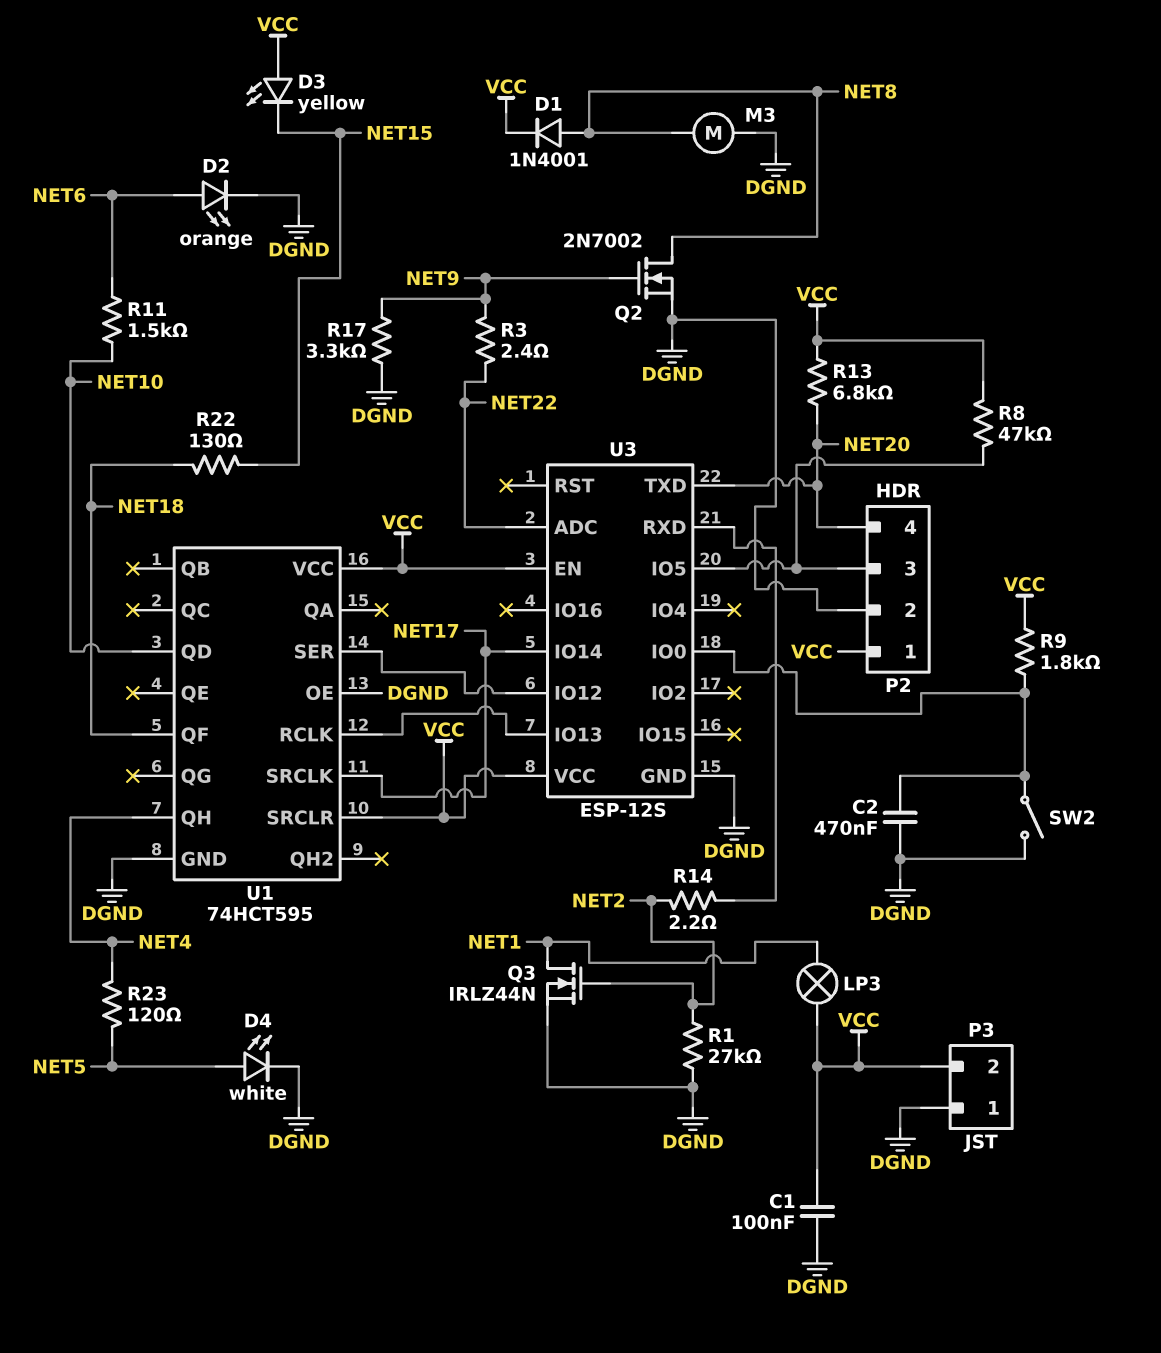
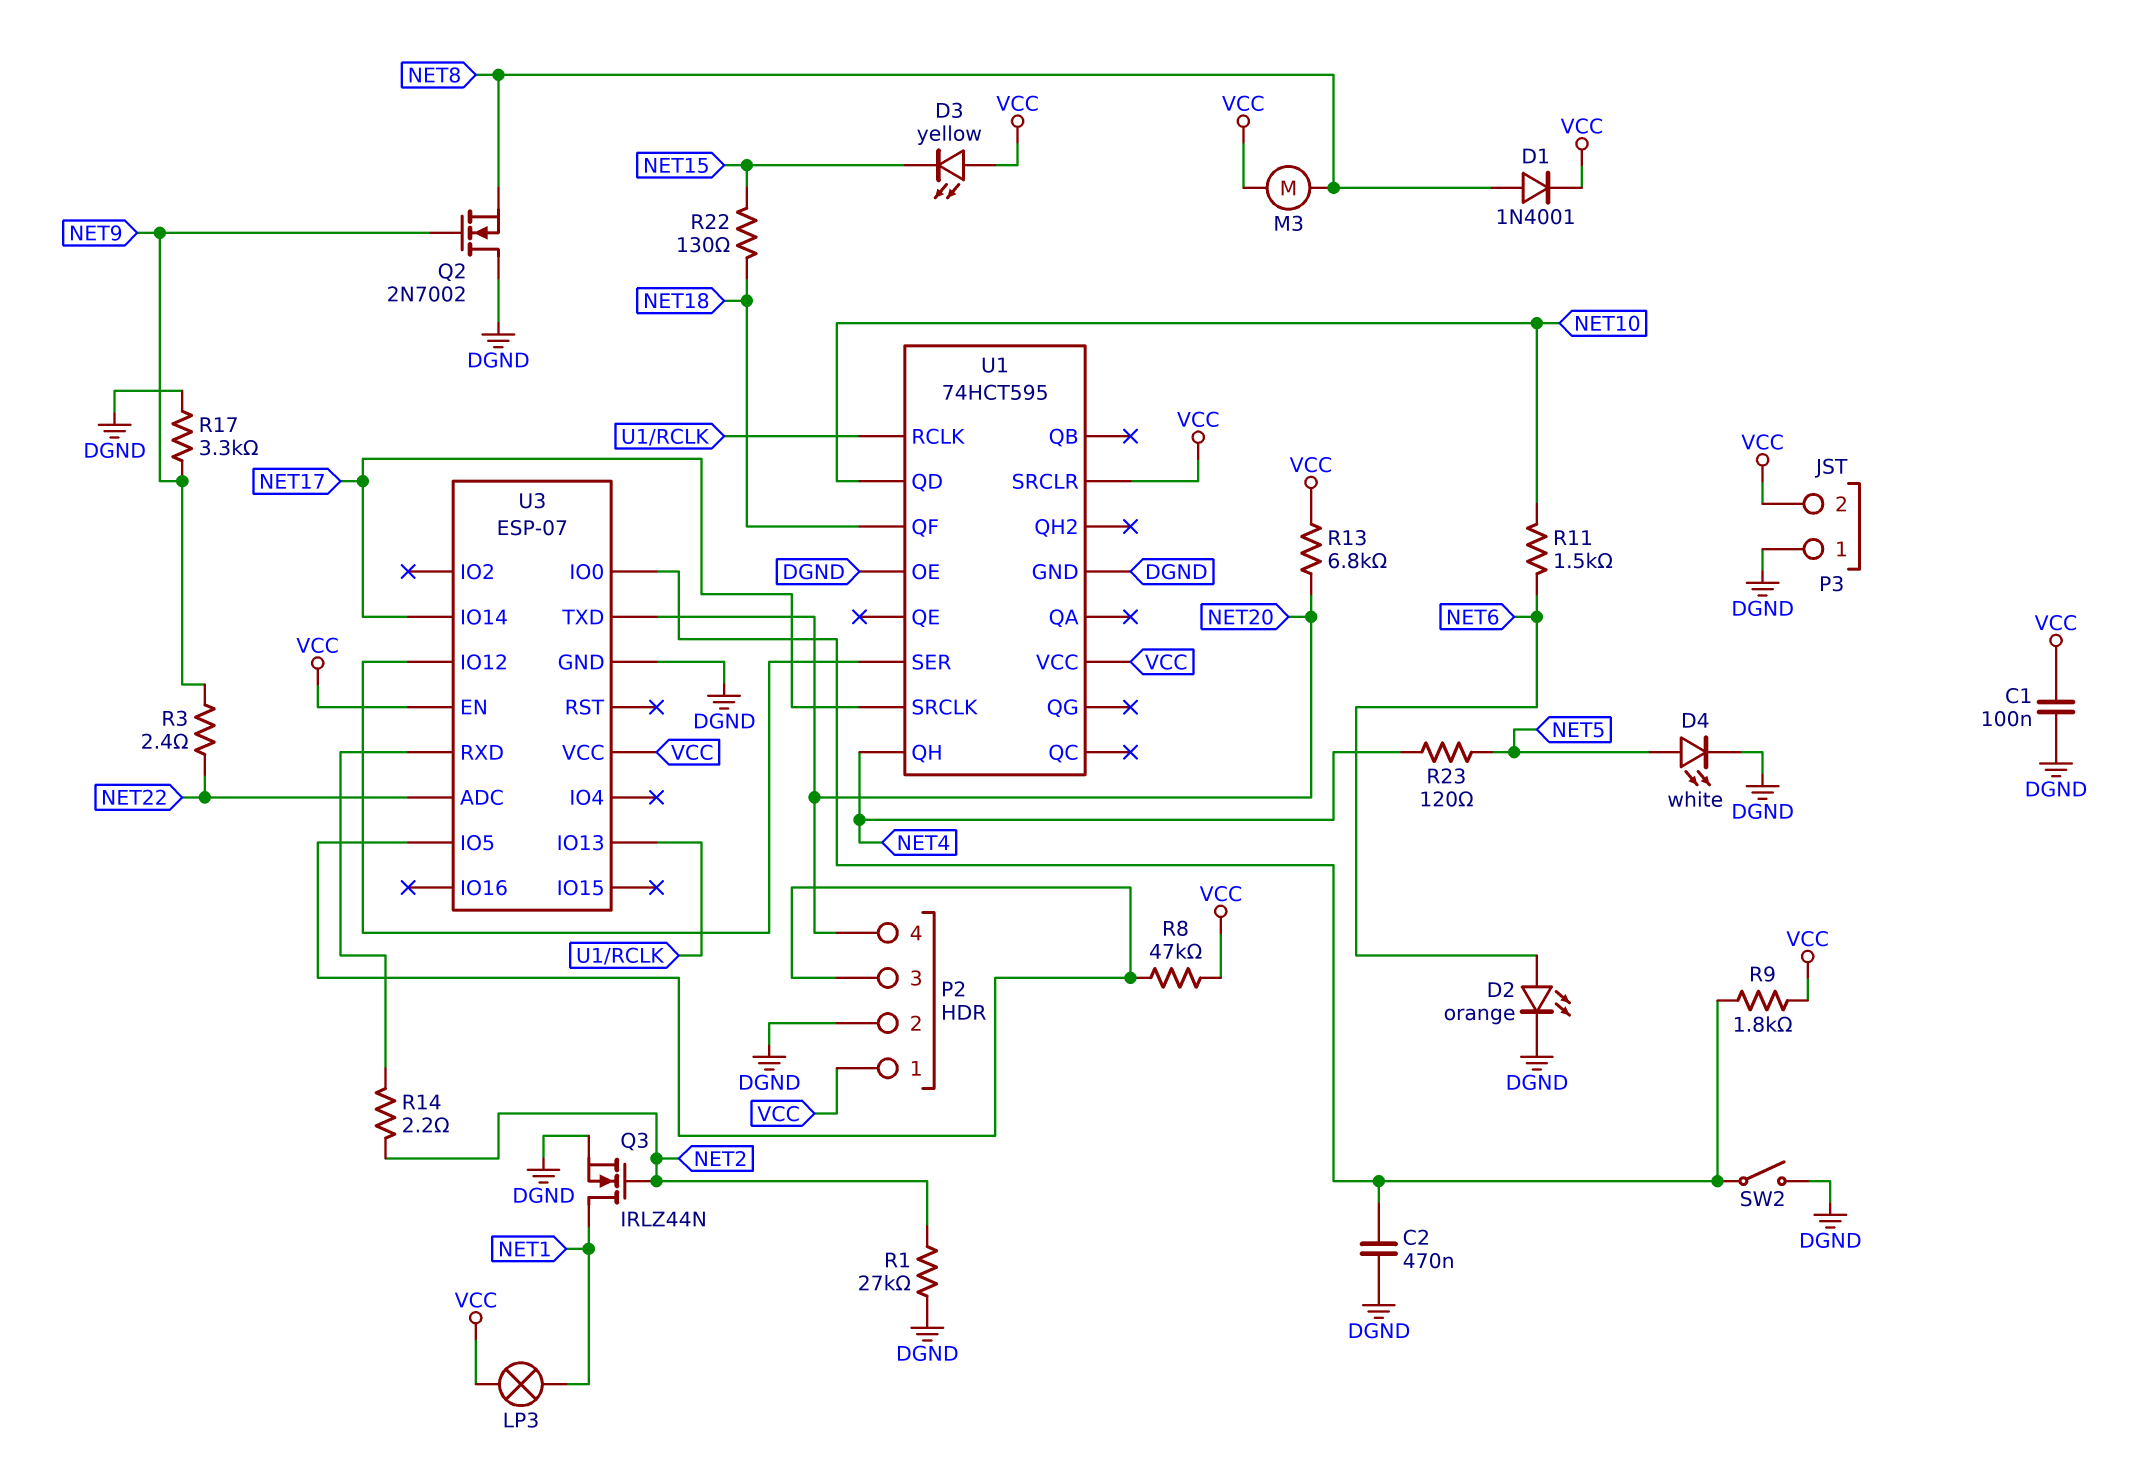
M3: motor (DGND, NET8) -> motor (NET8, VCC)
Q2: NMOS 2N7002 (G NET9, D NET8, S DGND) -> NMOS 2N7002 (G NET9, D DGND, S NET8)
U3: ESP-12S -> ESP-07

